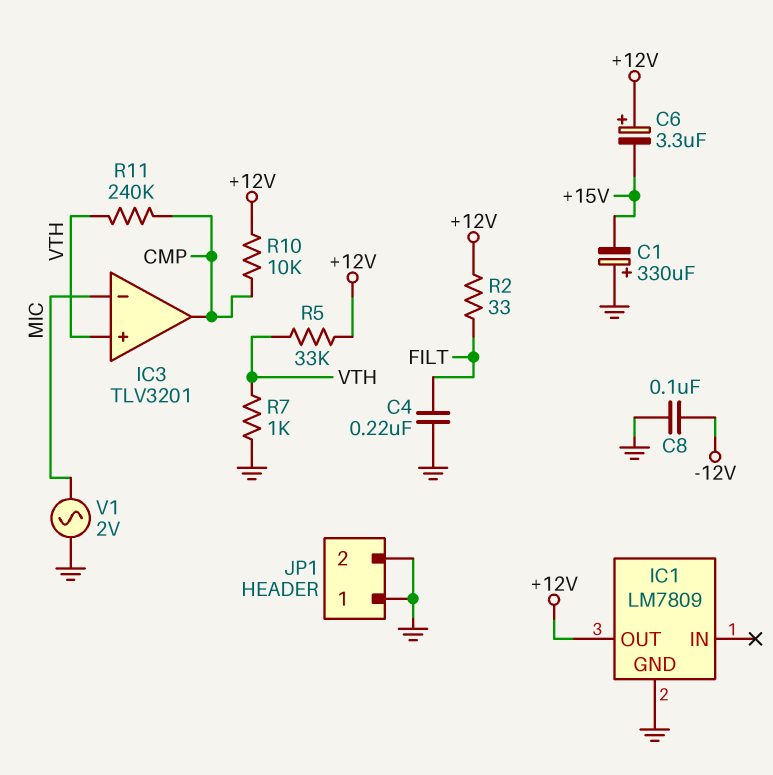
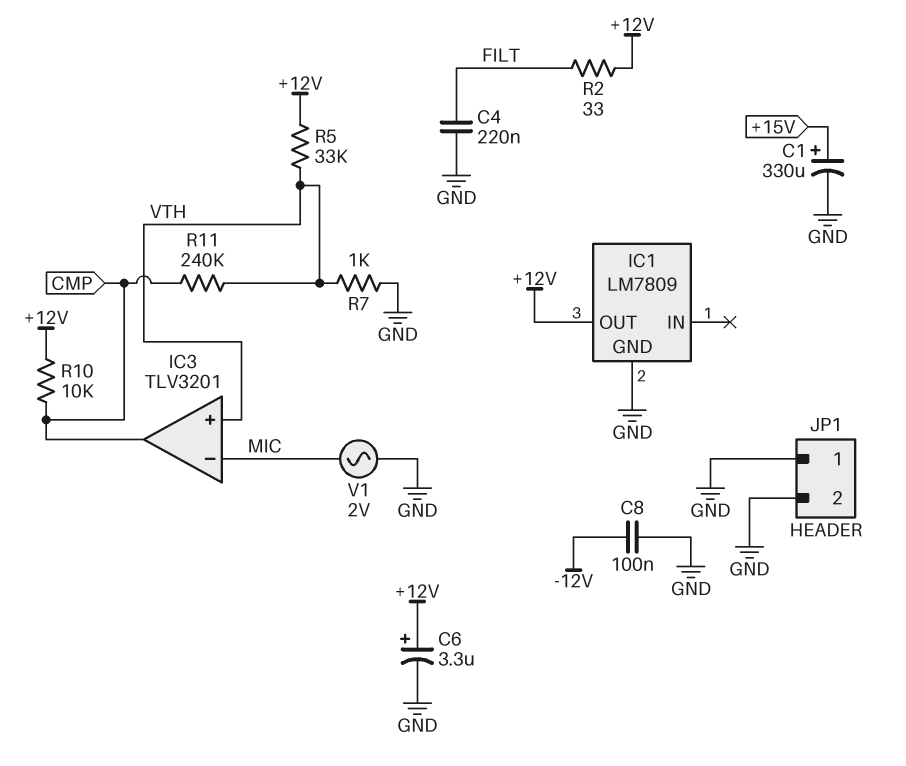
C1: 330uF (plus GND, minus +15V) -> 330uF (plus +15V, minus GND)
C6: 3.3uF (plus +12V, minus +15V) -> 3.3uF (plus +12V, minus GND)

